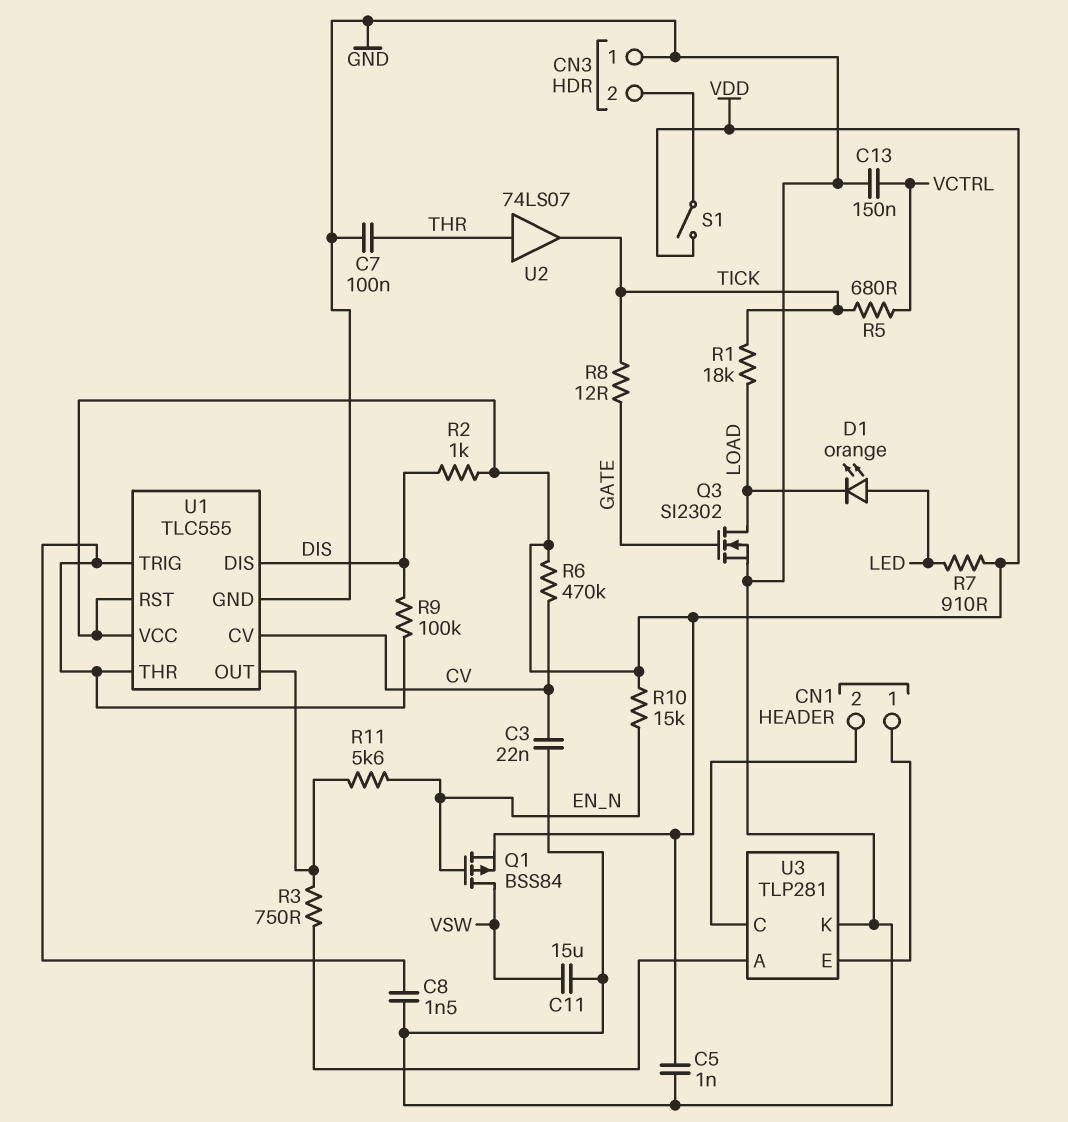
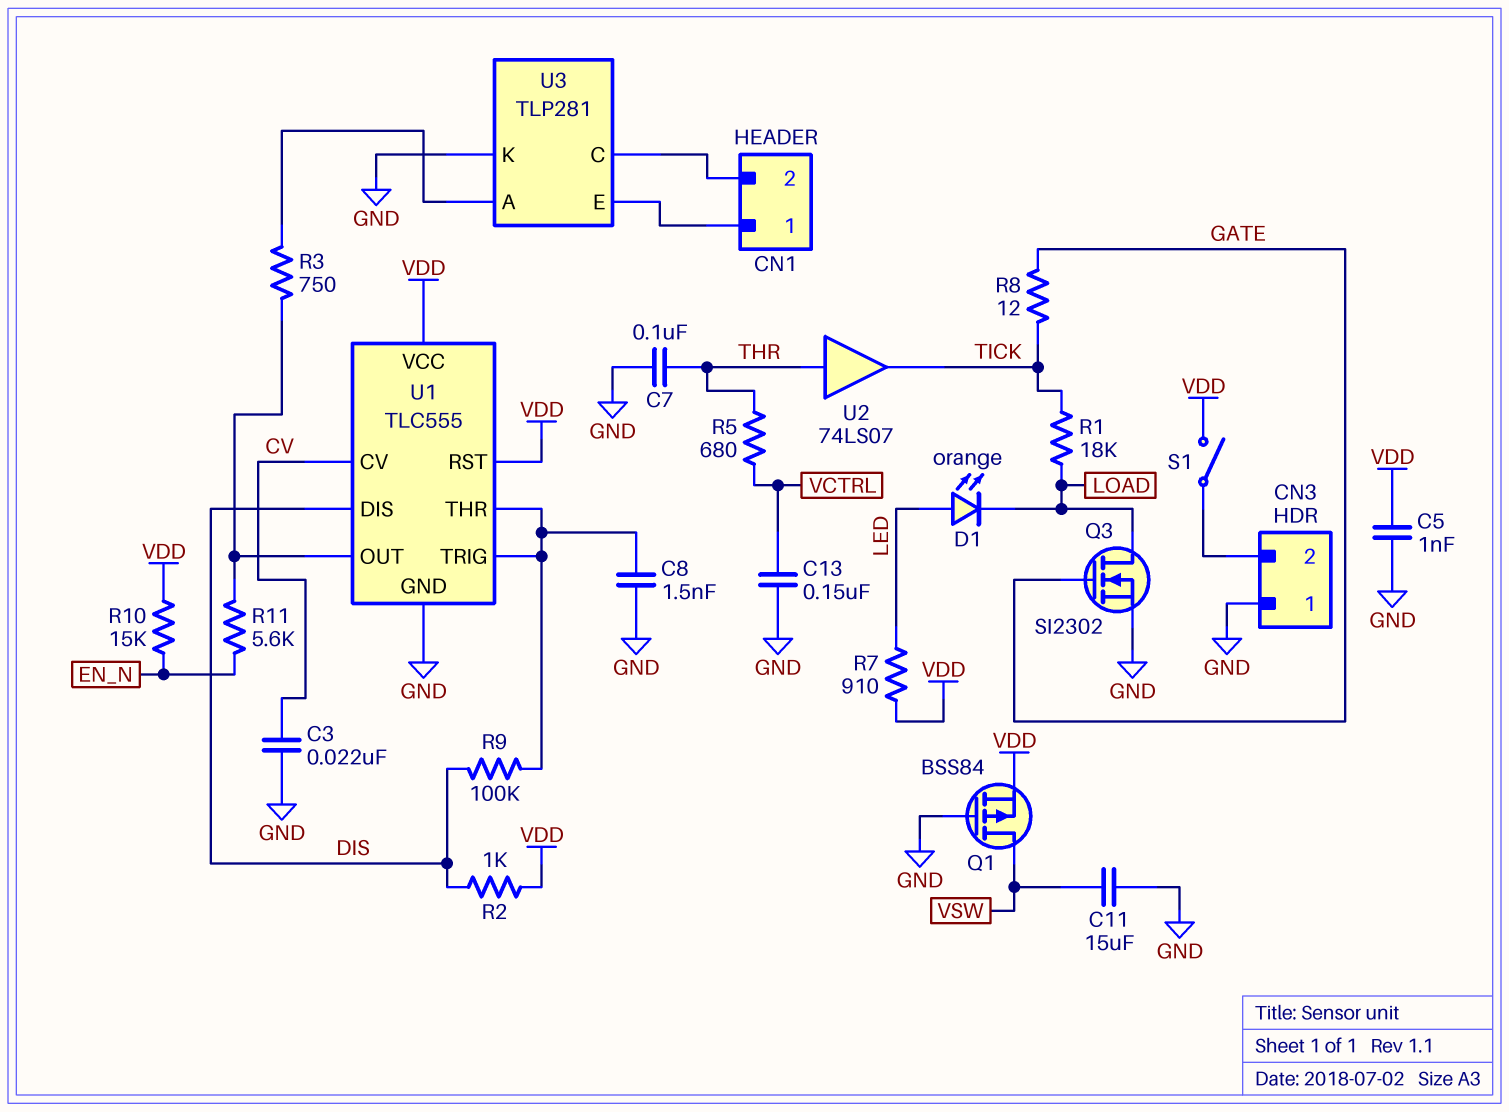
Q1: PMOS BSS84 (G EN_N, D VSW, S VDD) -> PMOS BSS84 (G GND, D VSW, S VDD)
R5: 680 (TICK, VCTRL) -> 680 (THR, VCTRL)
R6: 470k (CV, VDD) -> none

